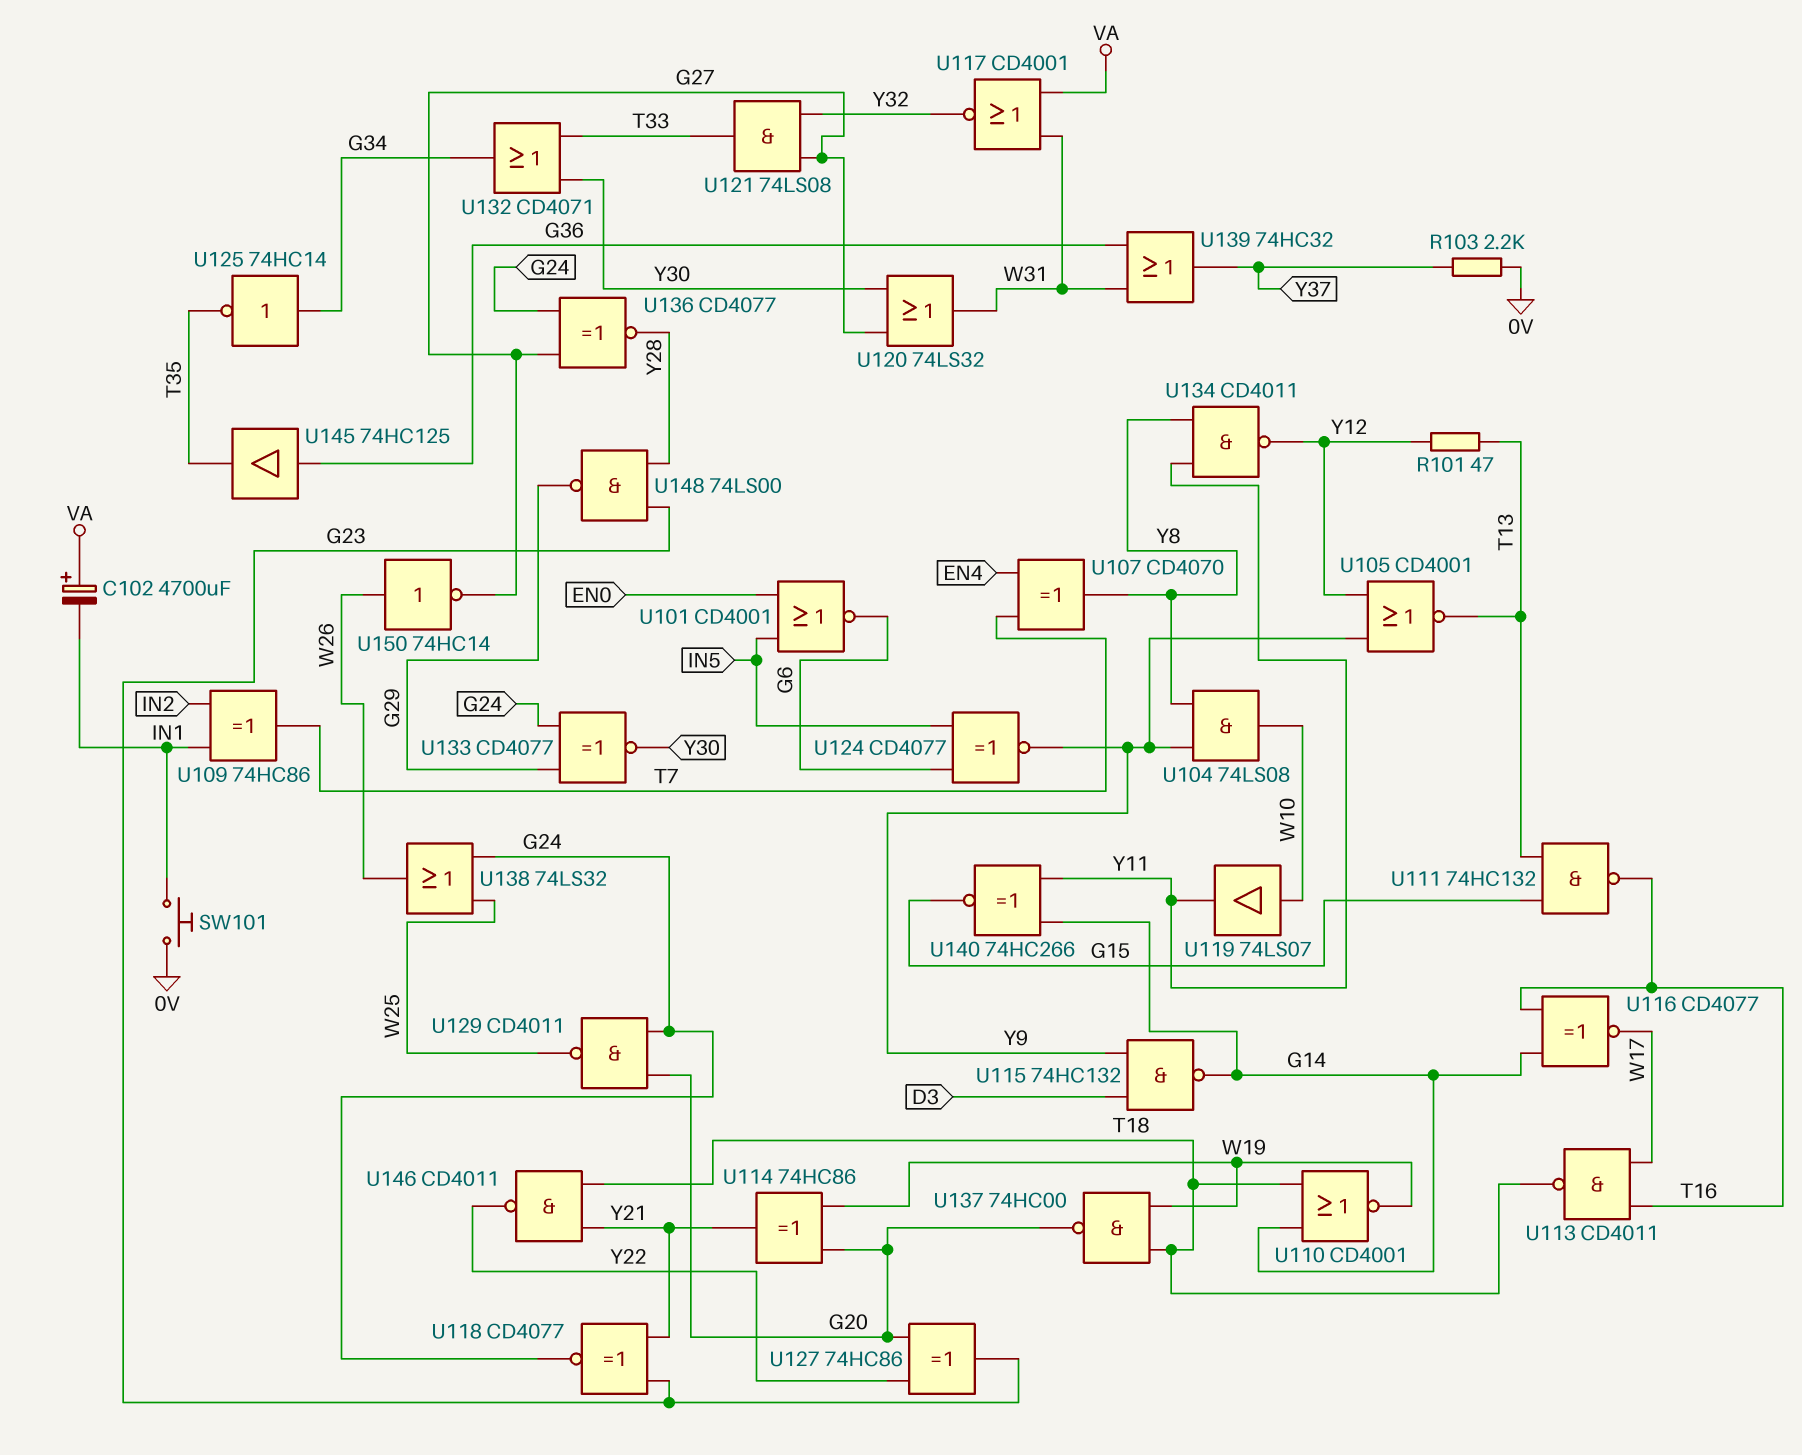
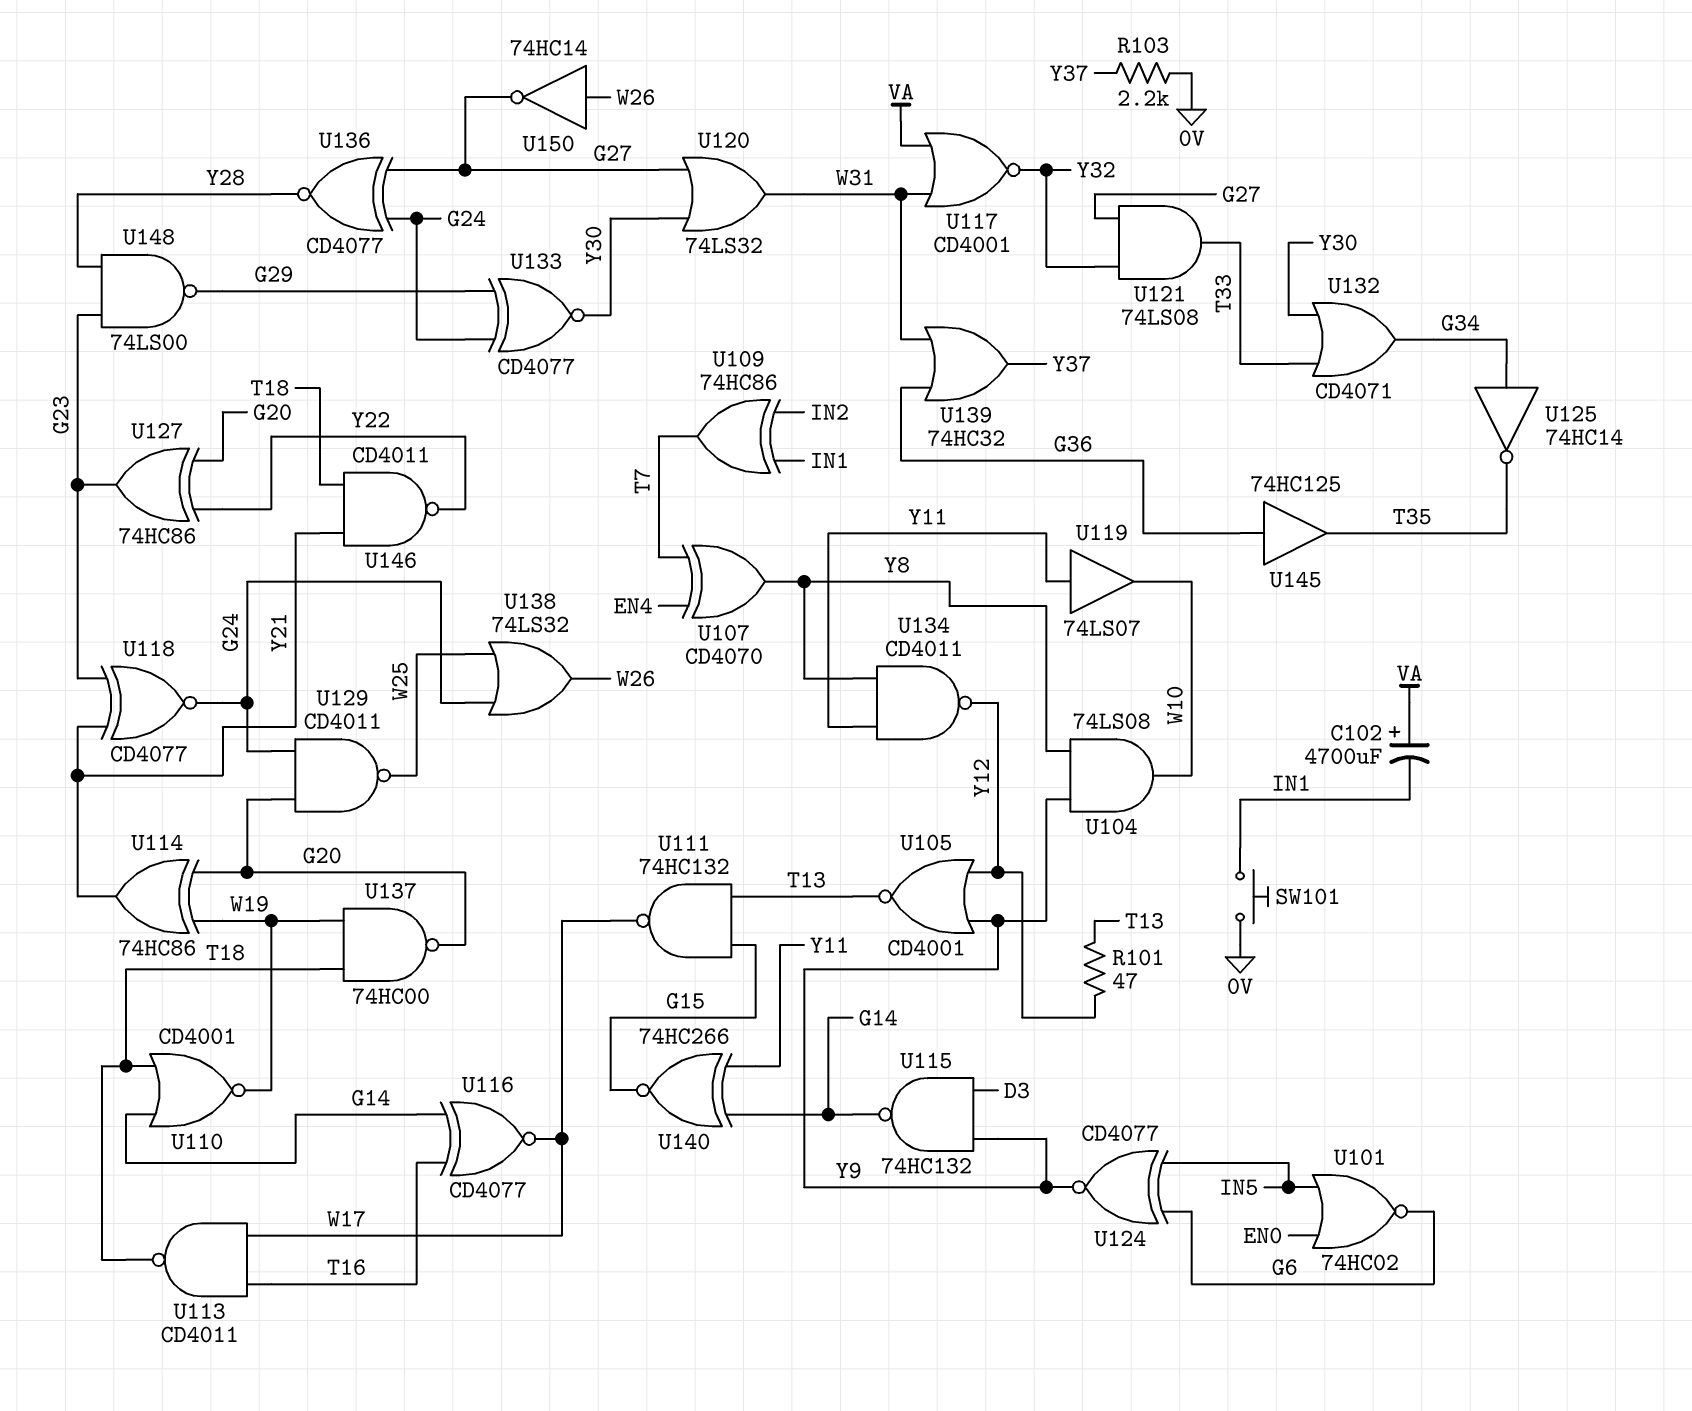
U101: NOR CD4001 (in EN0, in IN5, out G6) -> NOR 74HC02 (in EN0, in IN5, out G6)
U111: NAND 74HC132 (in G15, in T13, out T16) -> NAND 74HC132 (in G15, in T13, out W17)
U119: buffer 74LS07 (in W10, out Y11) -> buffer 74LS07 (in Y11, out W10)

